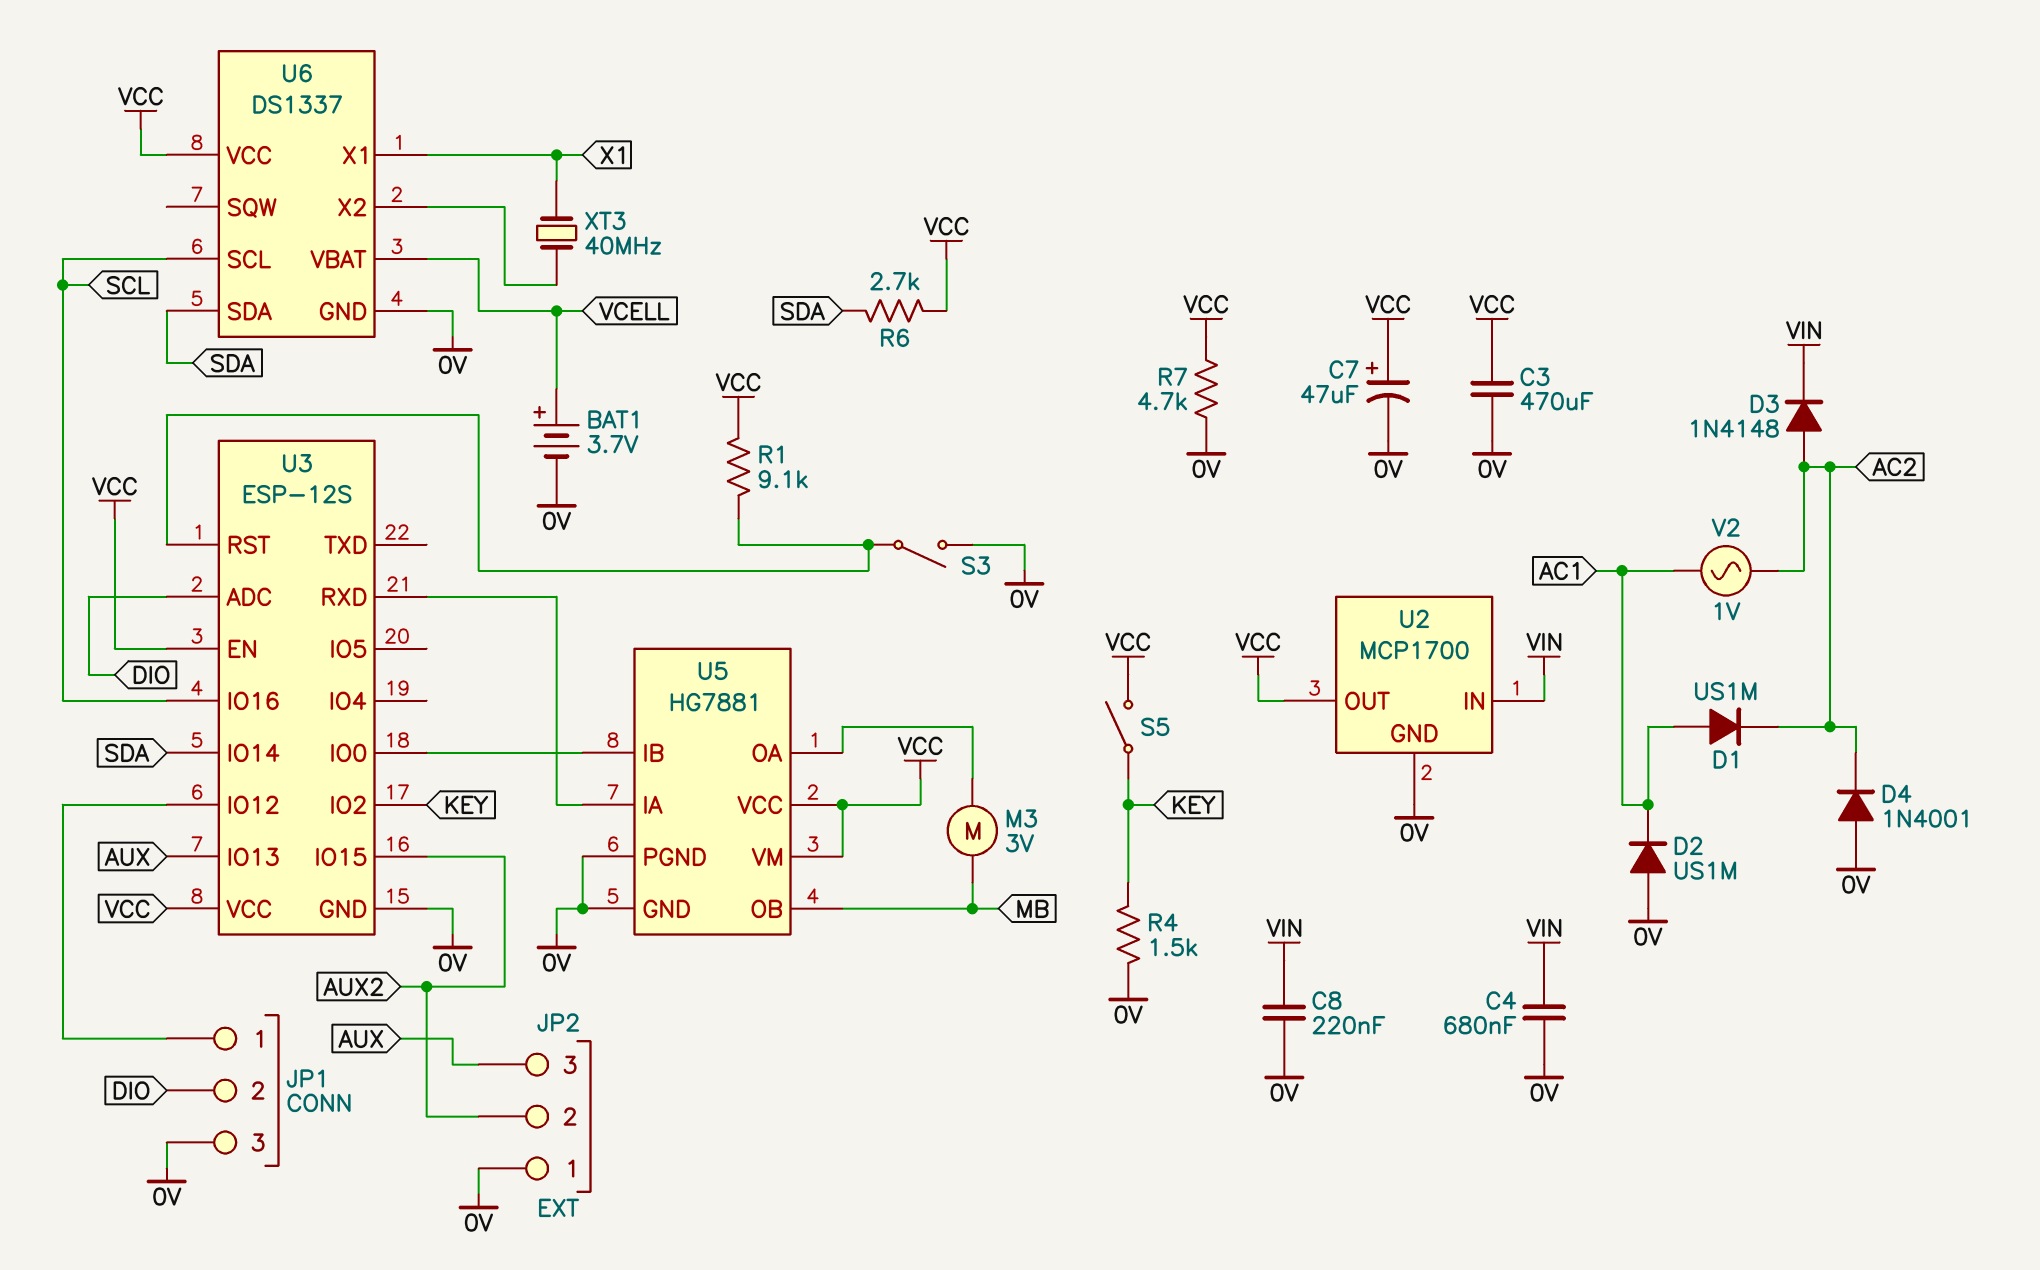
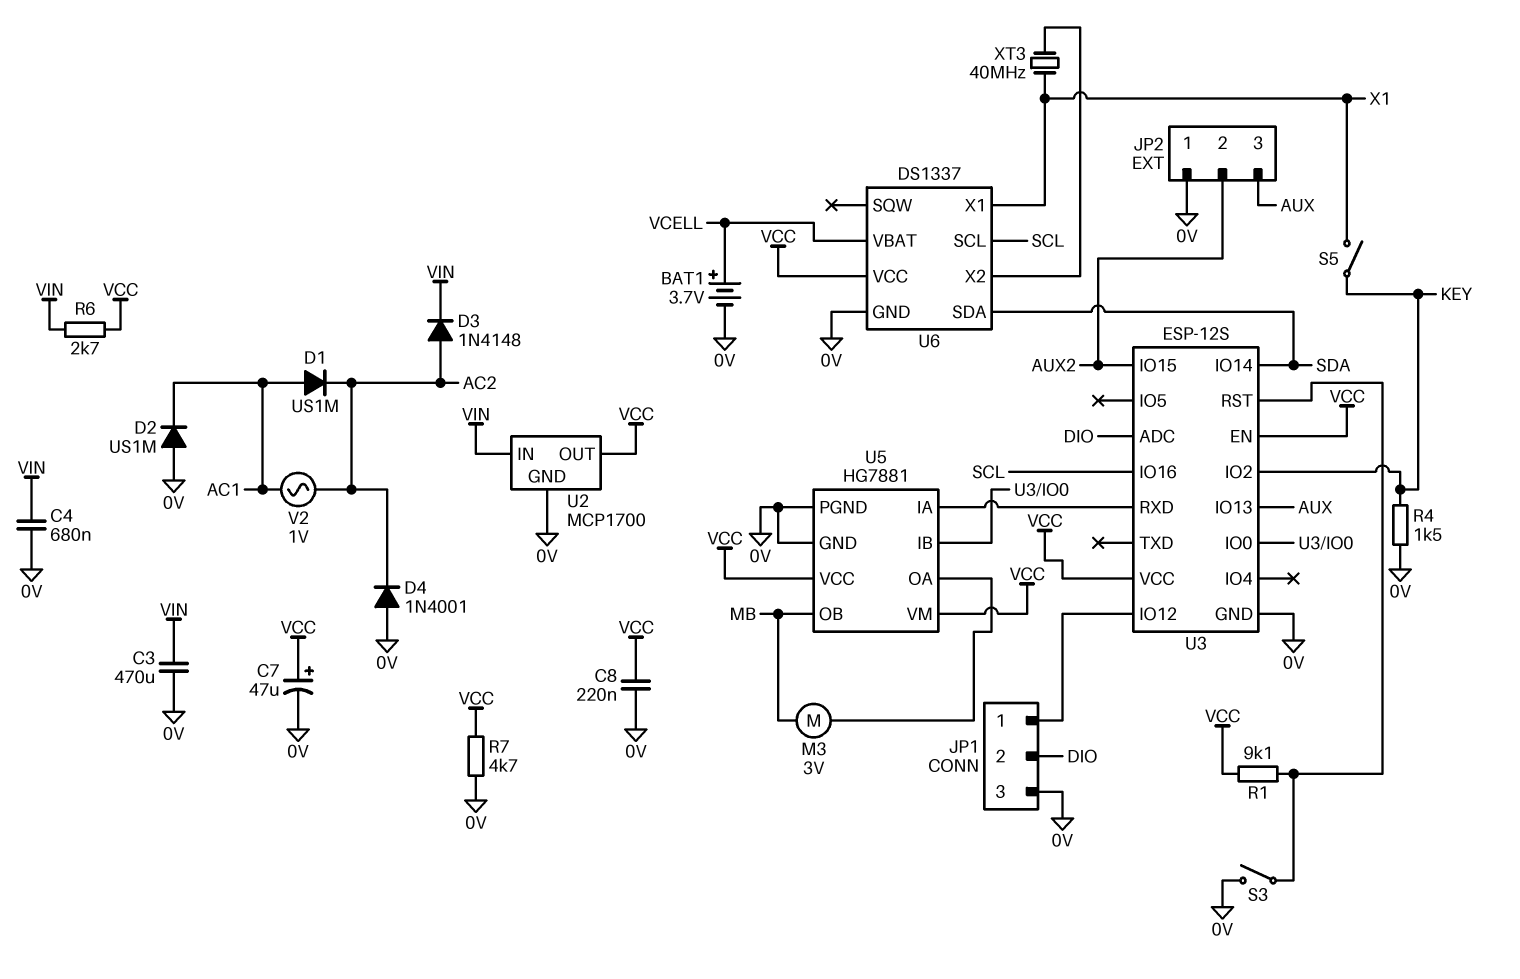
C3: 470uF (0V, VCC) -> 470uF (0V, VIN)
C8: 220nF (0V, VIN) -> 220nF (0V, VCC)
R6: 2.7k (SDA, VCC) -> 2.7k (VCC, VIN)
S5: switch (KEY, VCC) -> switch (KEY, X1)

